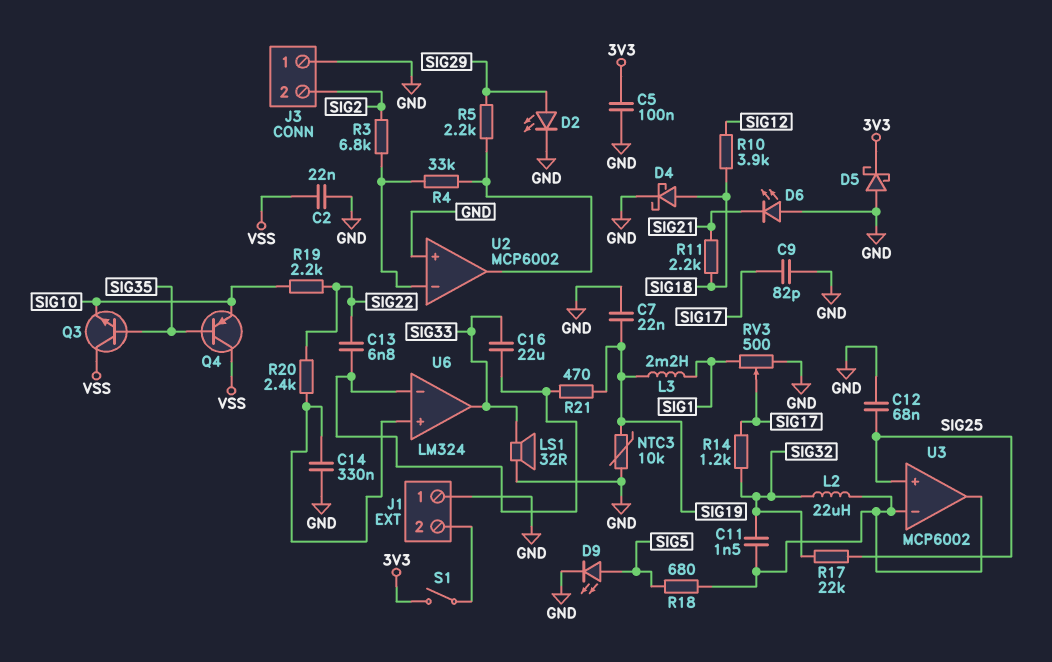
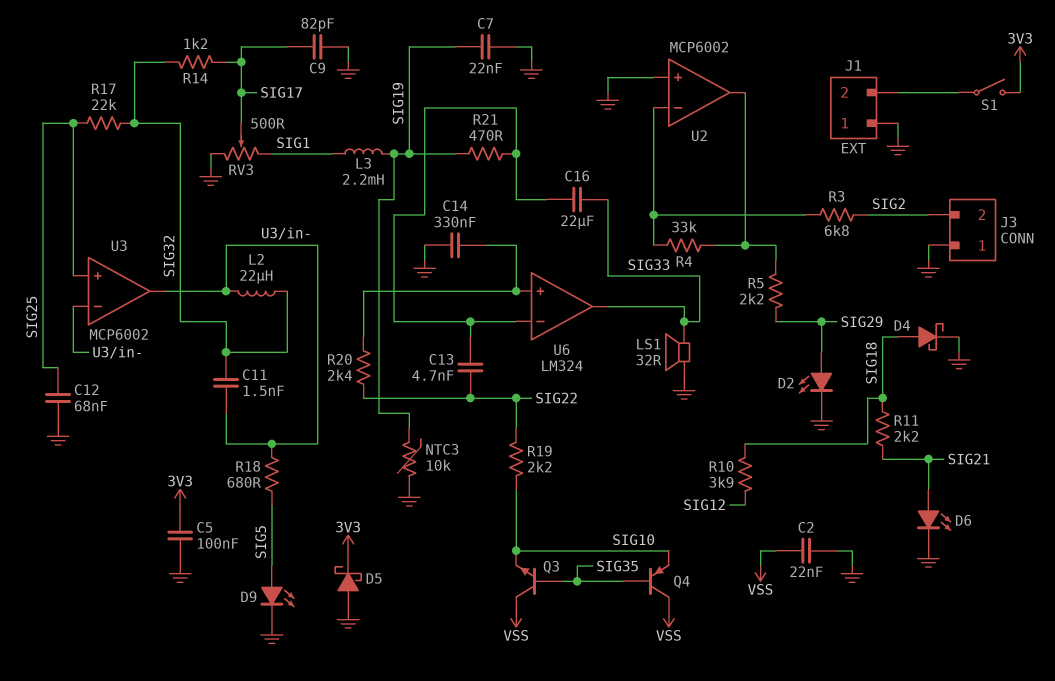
C13: 6.8nF (SIG22, U6/in-) -> 4.7nF (SIG22, U6/in-)
D6: LED (A GND, K SIG21) -> LED (A SIG21, K GND)

